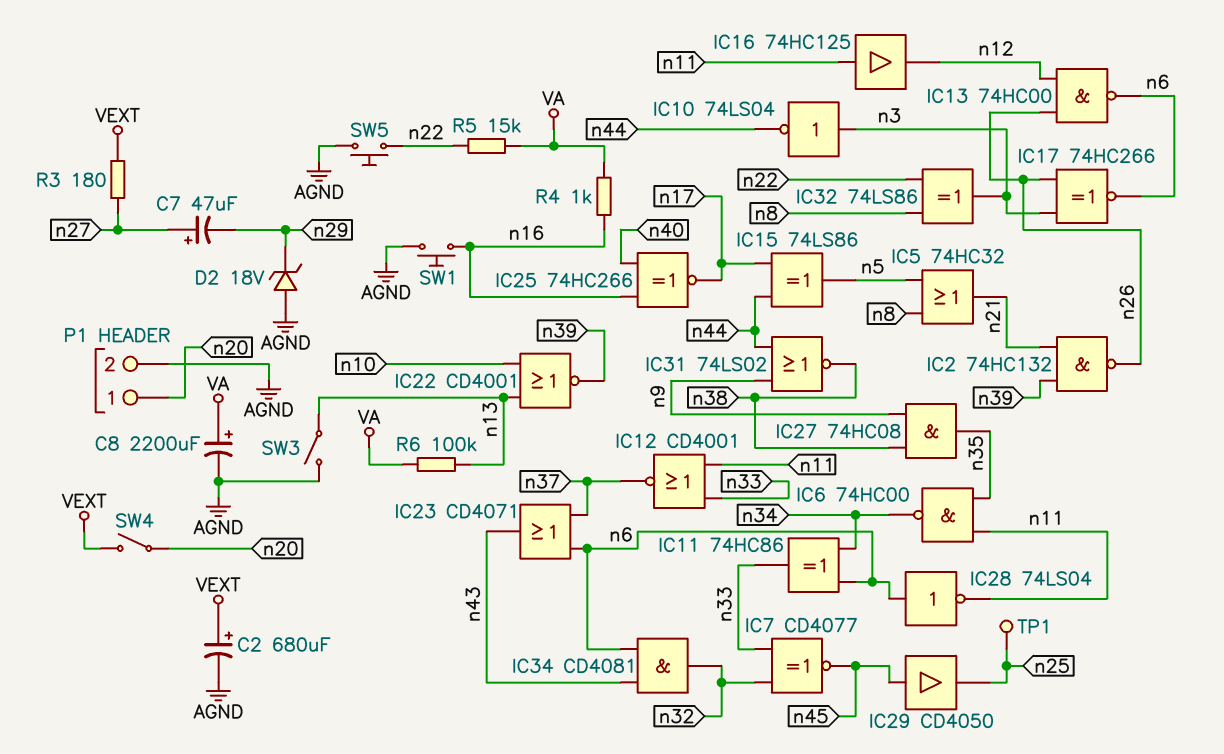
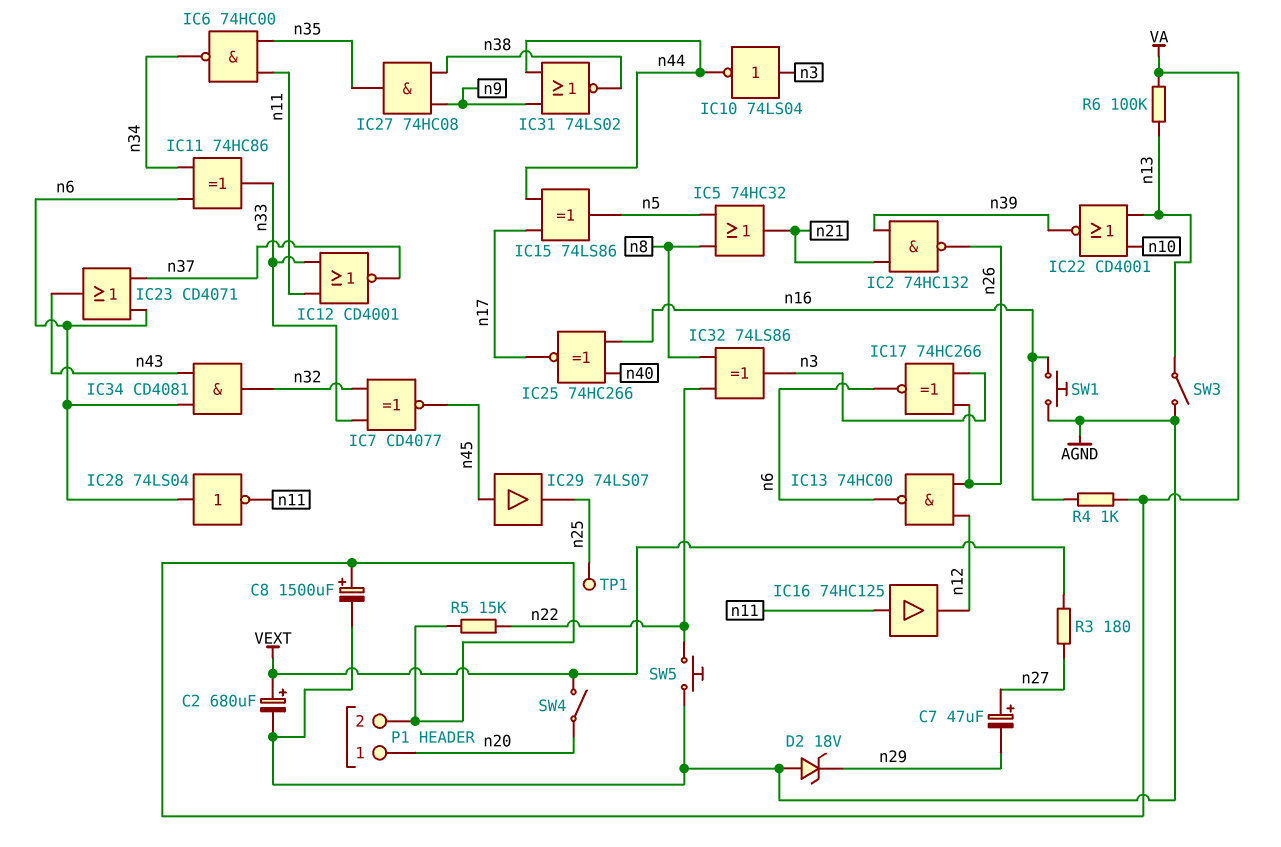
C8: 2200uF (plus VA, minus AGND) -> 1500uF (plus VA, minus AGND)
IC29: buffer CD4050 (in n45, out n25) -> buffer 74LS07 (in n45, out n25)
P1 pin 2: AGND -> VA

